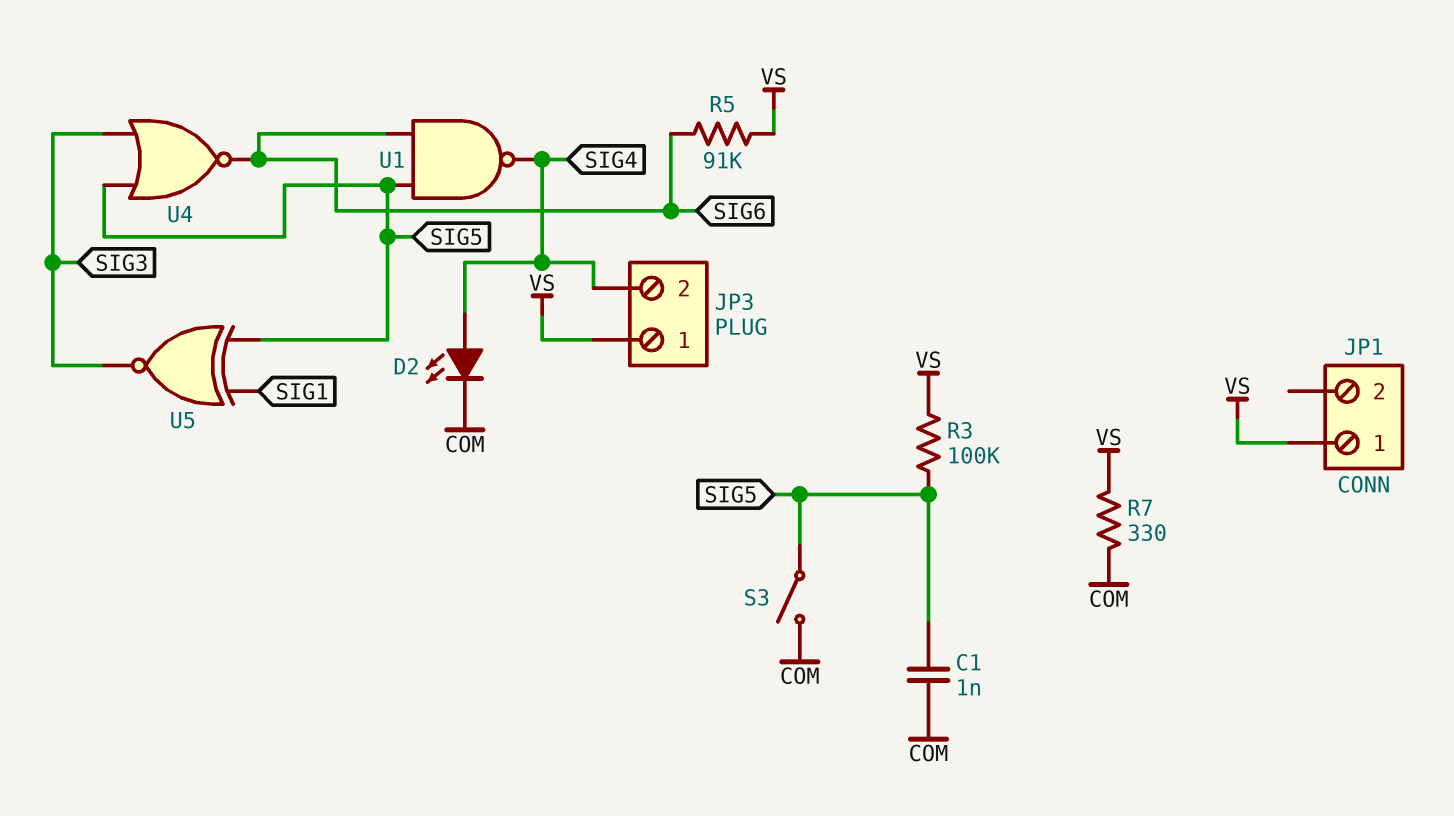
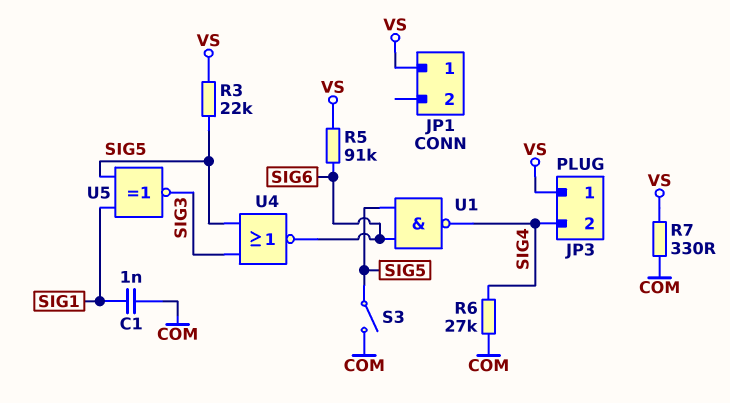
C1: 1nF (COM, SIG5) -> 1nF (COM, SIG1)
D2: LED (A SIG4, K COM) -> none
R3: 100k (SIG5, VS) -> 22k (SIG5, VS)
R6: none -> 27k (COM, SIG4)

